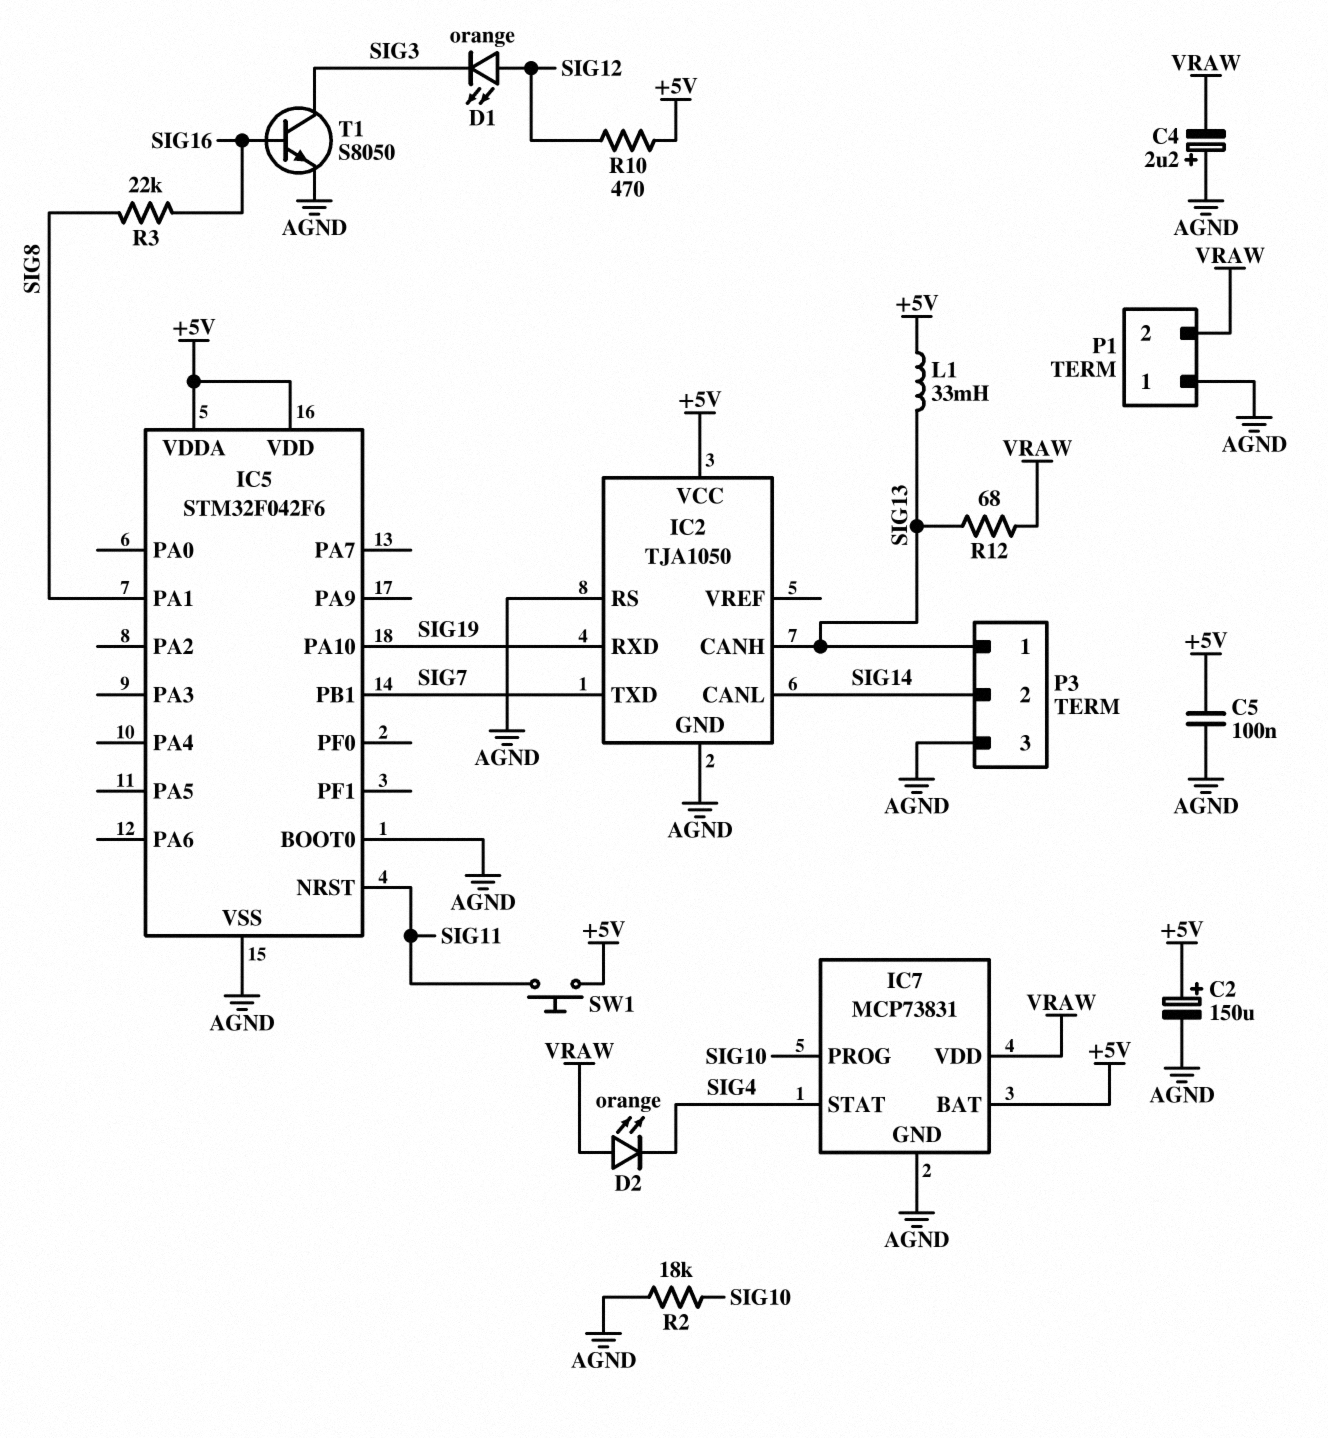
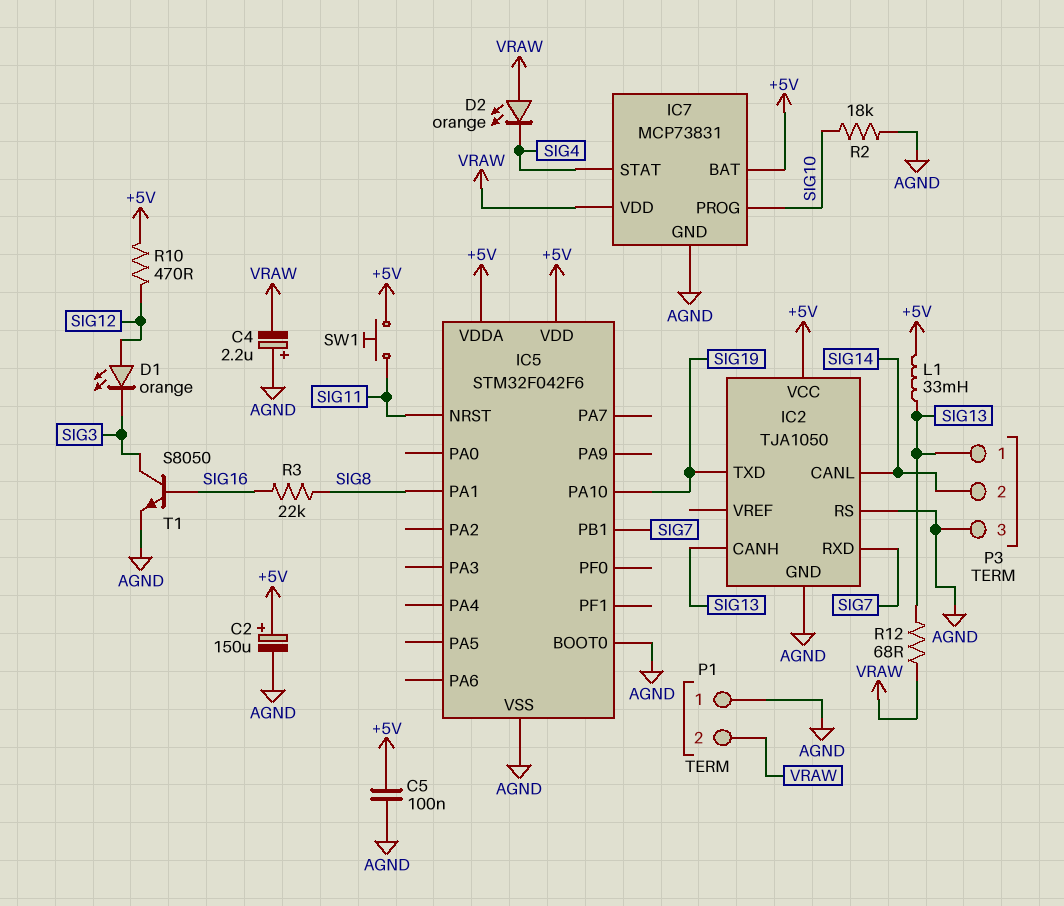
IC2 pin RXD: SIG19 -> SIG7
IC2 pin TXD: SIG7 -> SIG19

